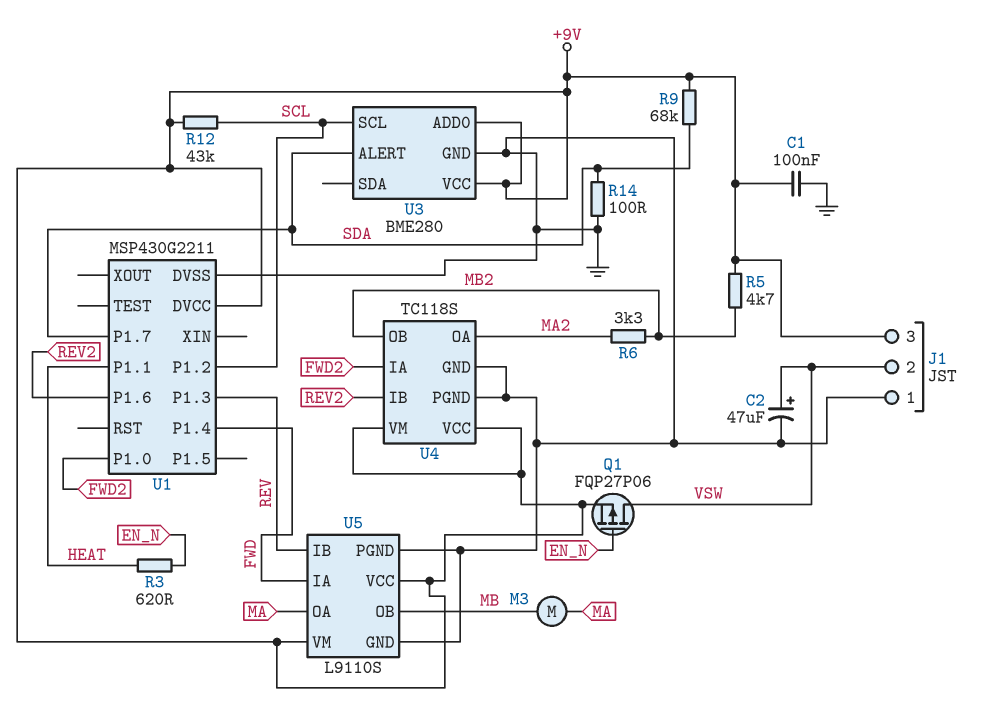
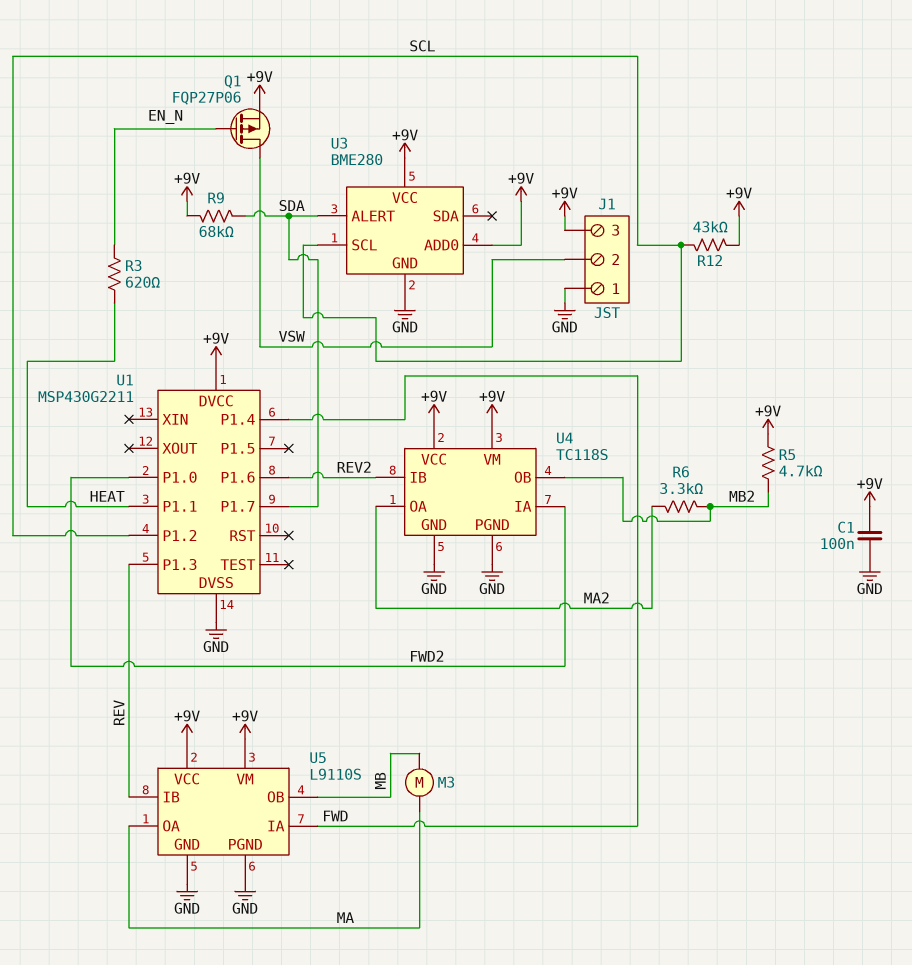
C2: 47uF (plus VSW, minus GND) -> none
R14: 100 (GND, SDA) -> none

